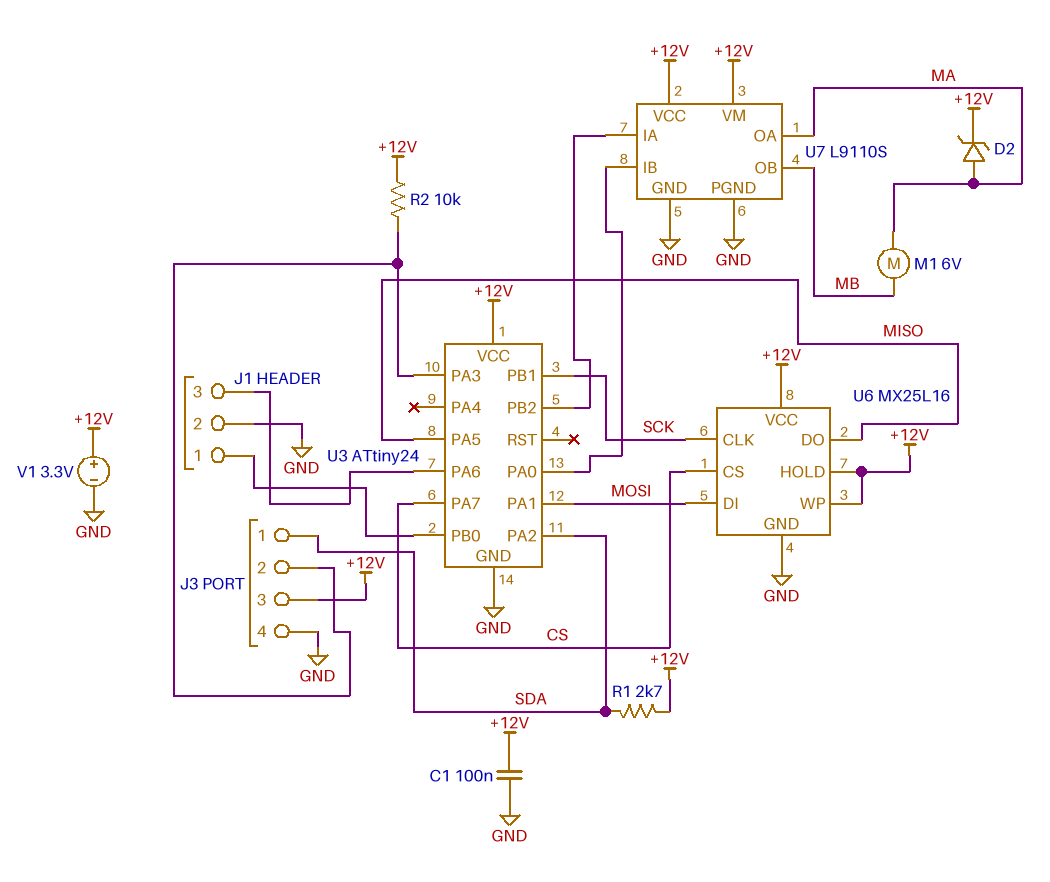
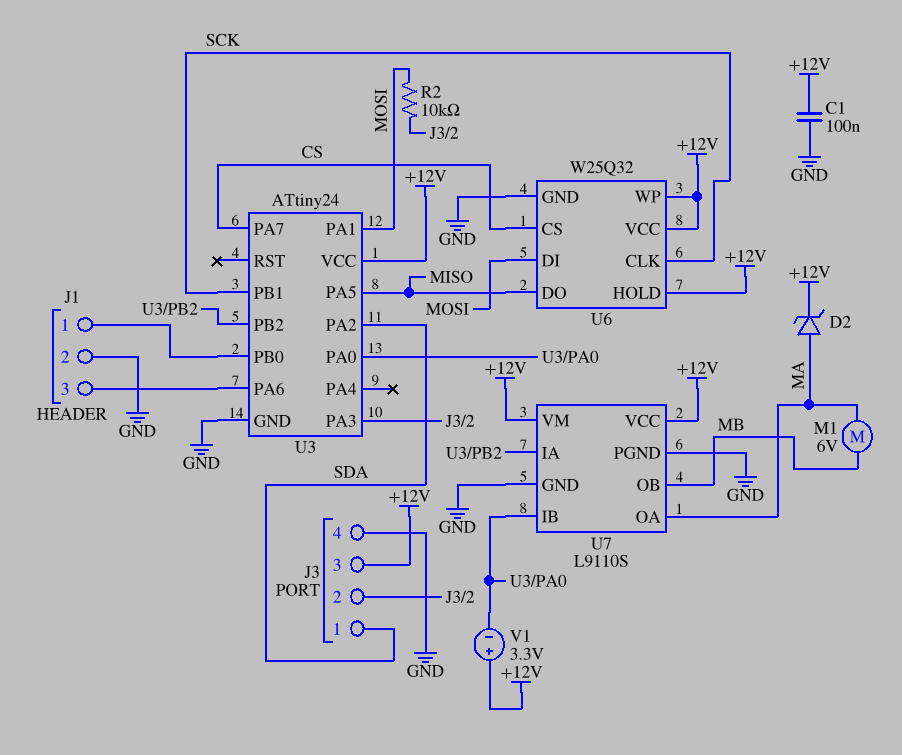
R1: 2.7k (+12V, SDA) -> none
R2: 10k (+12V, J3/2) -> 10k (J3/2, MOSI)
U6: MX25L16 -> W25Q32
V1: 3.3V (plus +12V, minus GND) -> 3.3V (plus +12V, minus U3/PA0)

